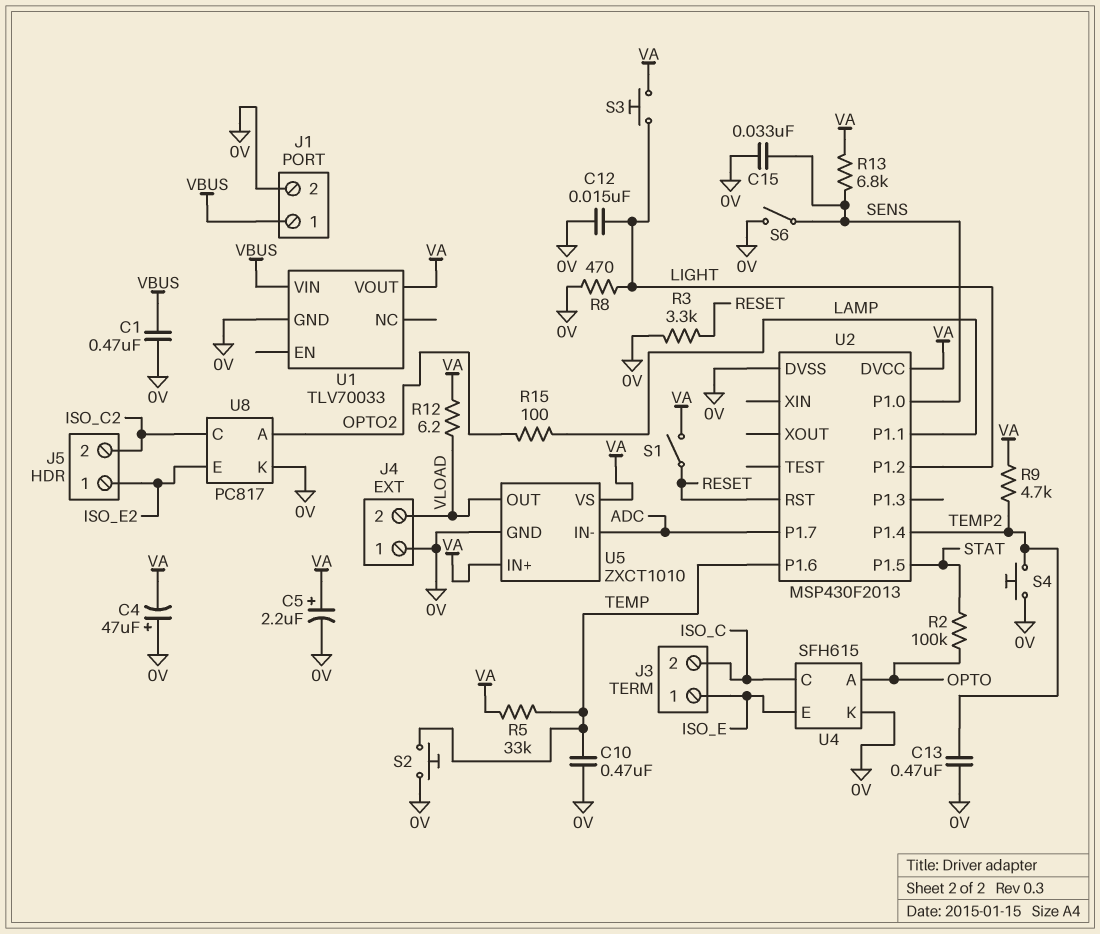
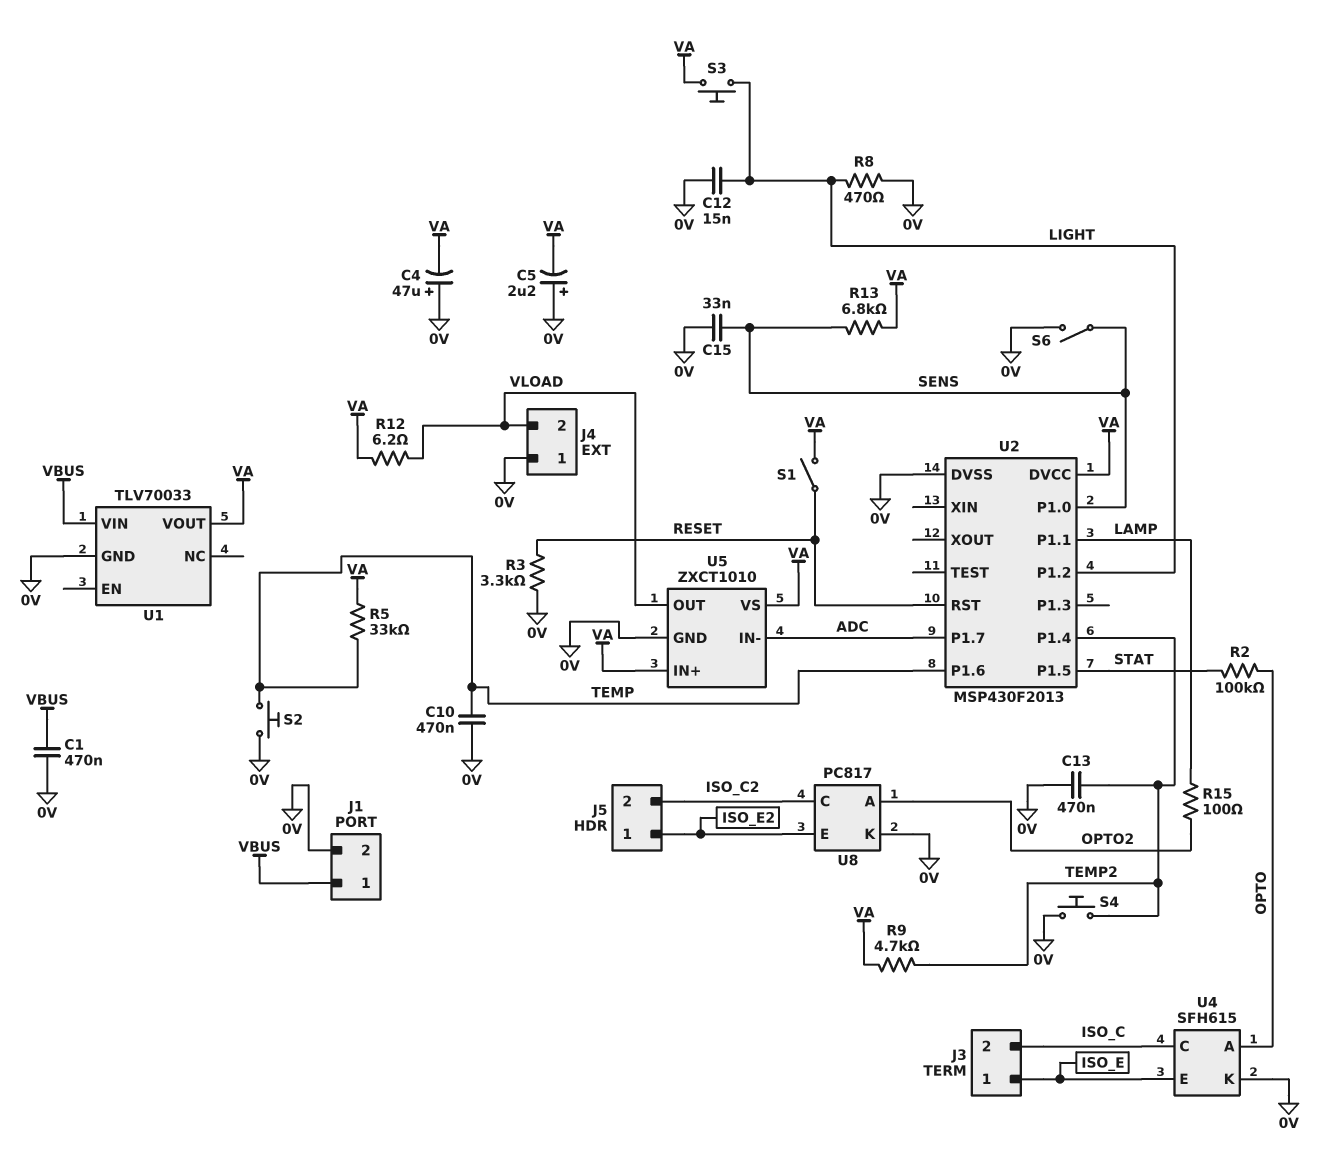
C5: 2.2uF (plus VA, minus 0V) -> 2.2uF (plus 0V, minus VA)

